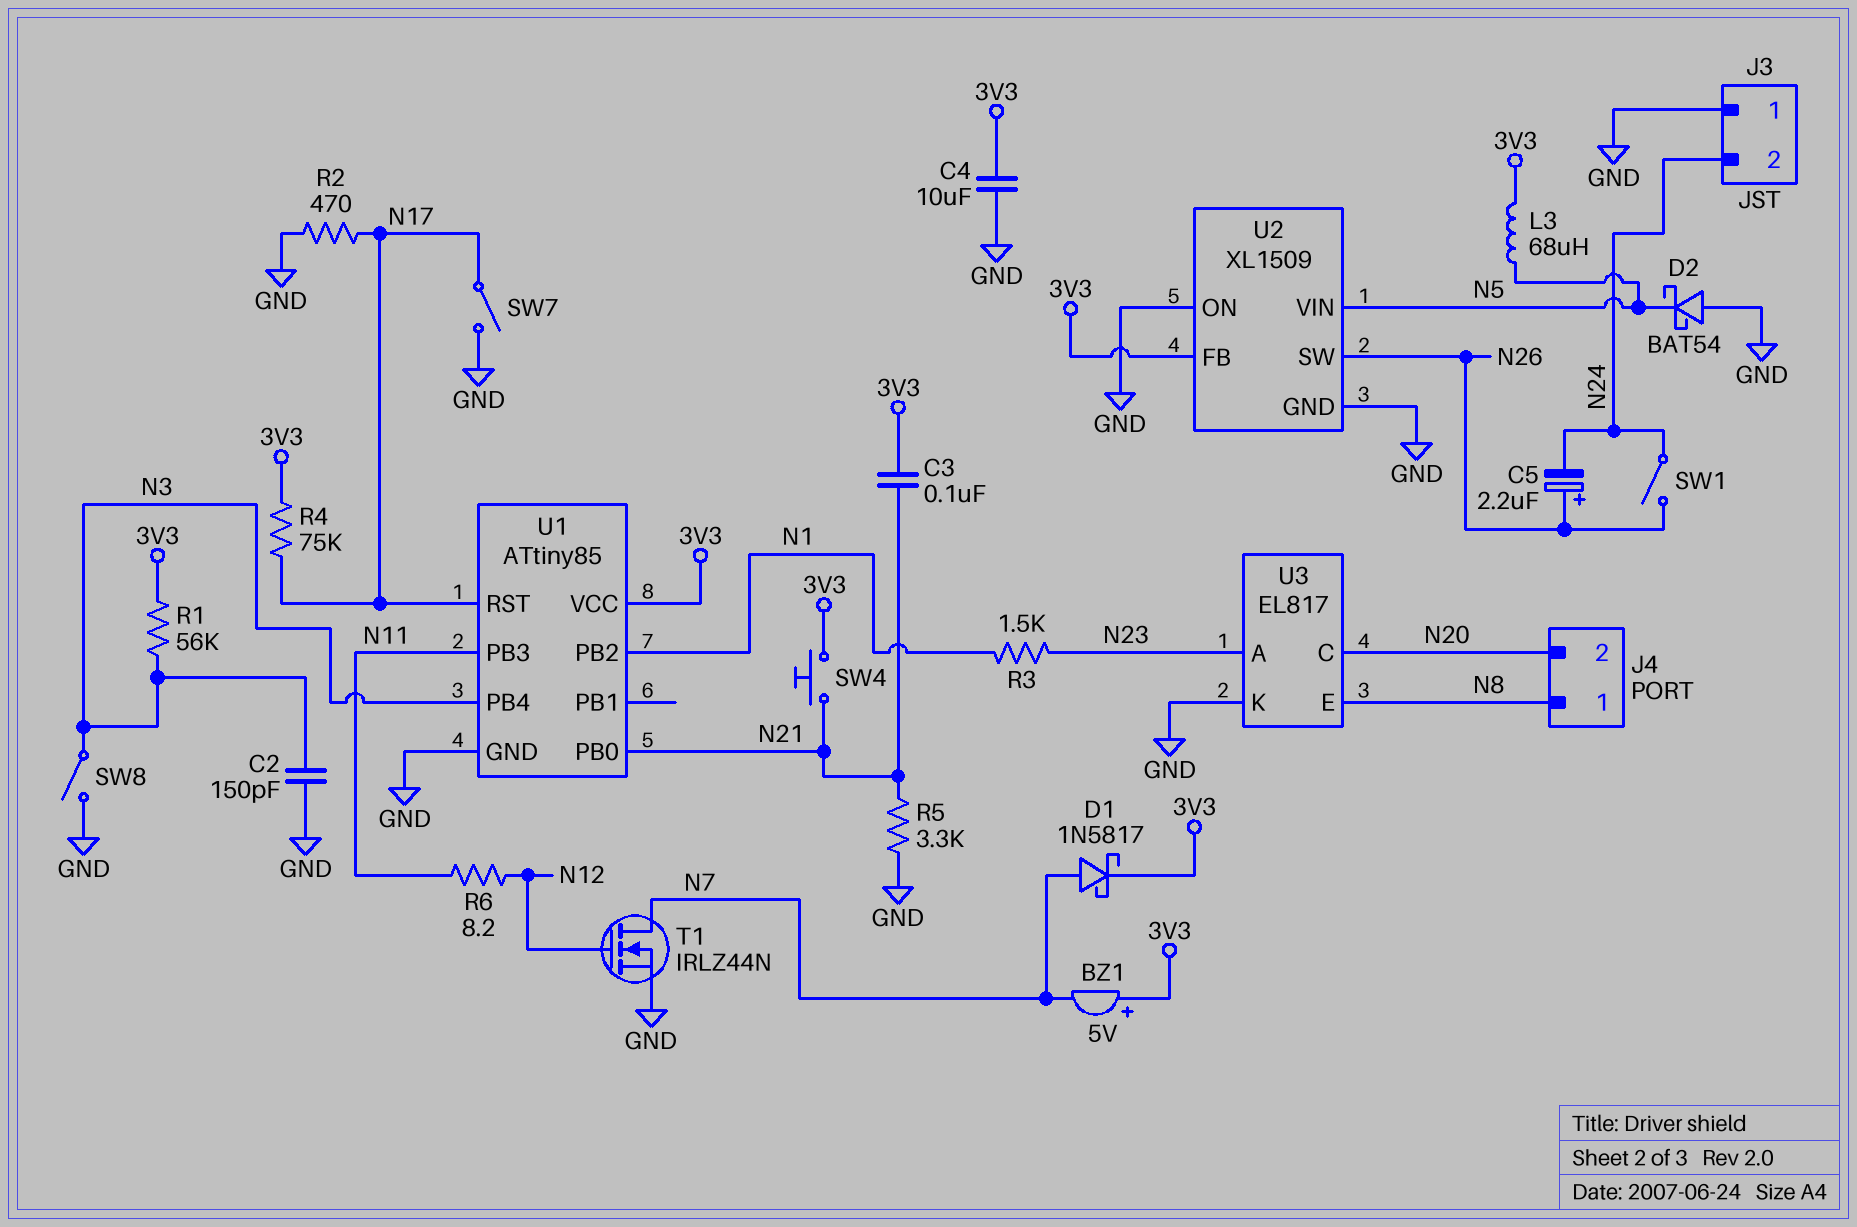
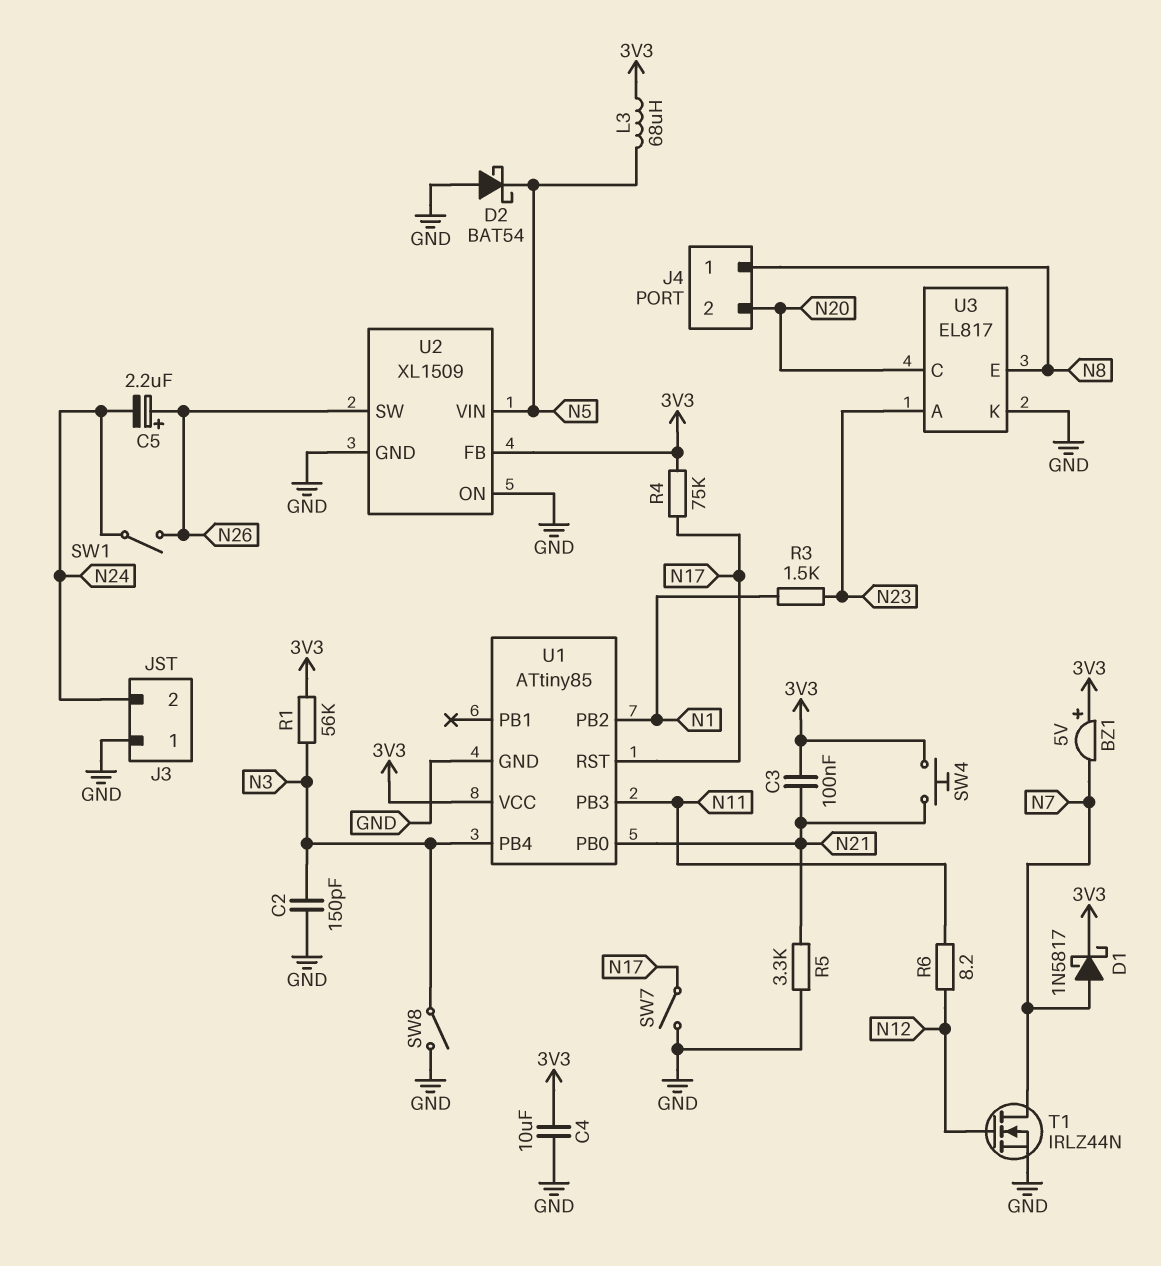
R2: 470 (GND, N17) -> none

